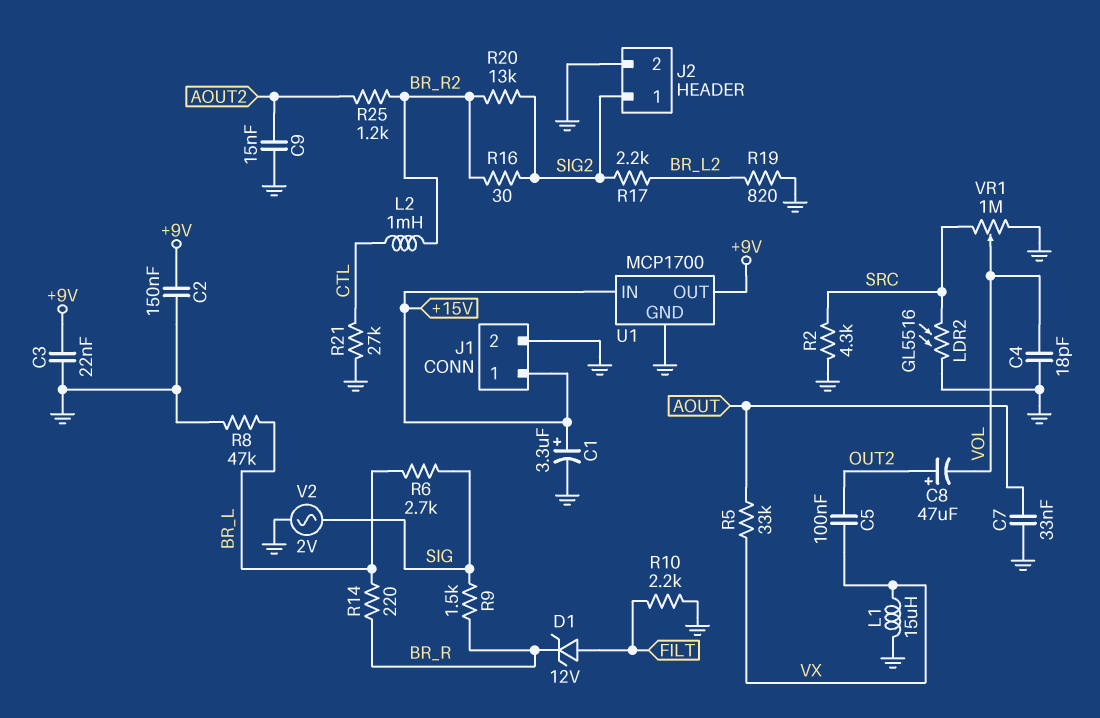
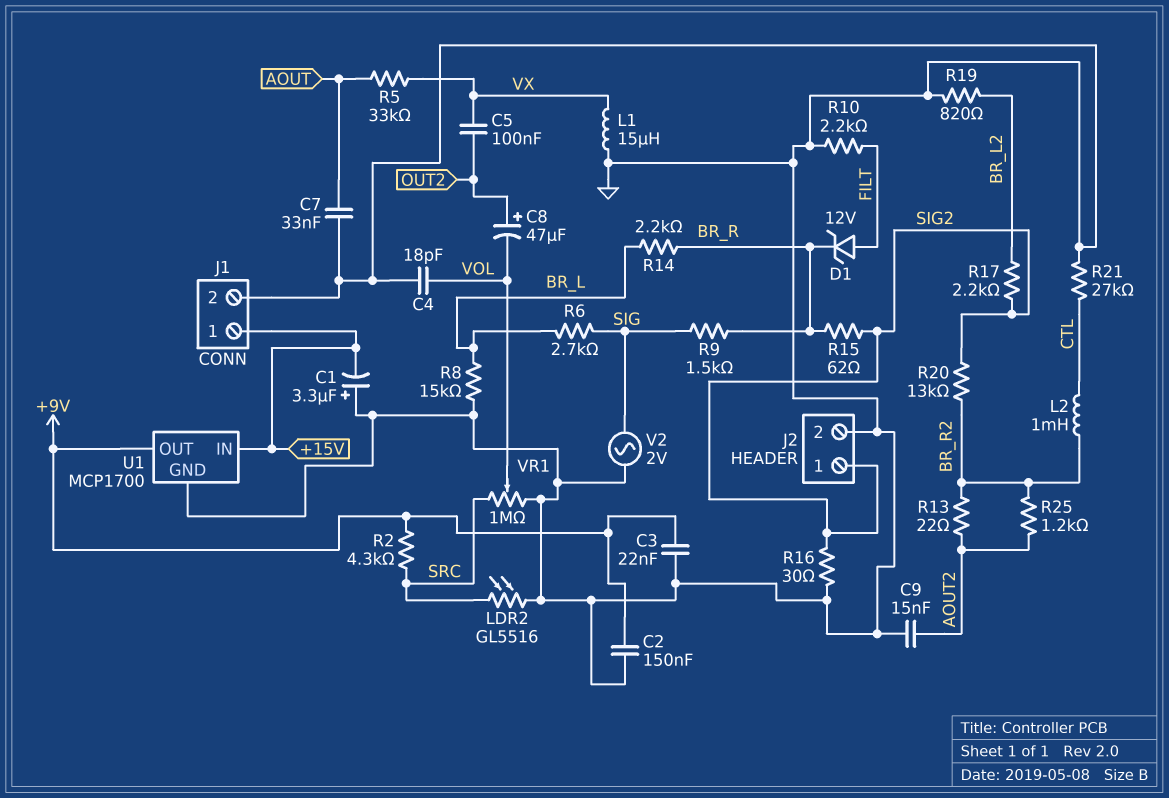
C1: 3.3uF (plus +15V, minus GND) -> 3.3uF (plus GND, minus +15V)
R2: 4.3k (GND, SRC) -> 4.3k (+9V, SRC)
R8: 47k (BR_L, GND) -> 15k (BR_L, GND)
R13: none -> 22 (AOUT2, BR_R2)
R14: 220 (BR_L, BR_R) -> 2.2k (BR_L, BR_R)
R15: none -> 62 (BR_R, SIG2)
R16: 30 (BR_R2, SIG2) -> 30 (GND, SIG2)

